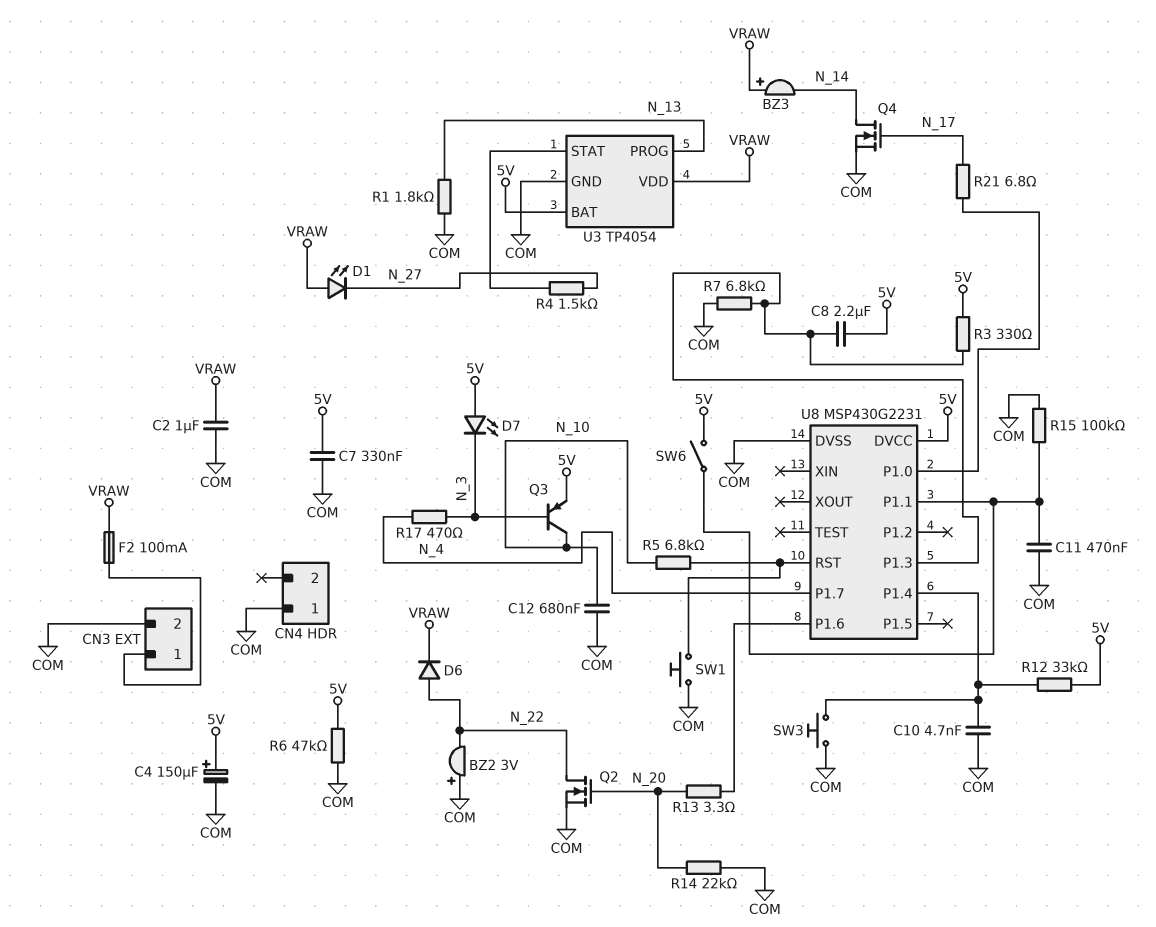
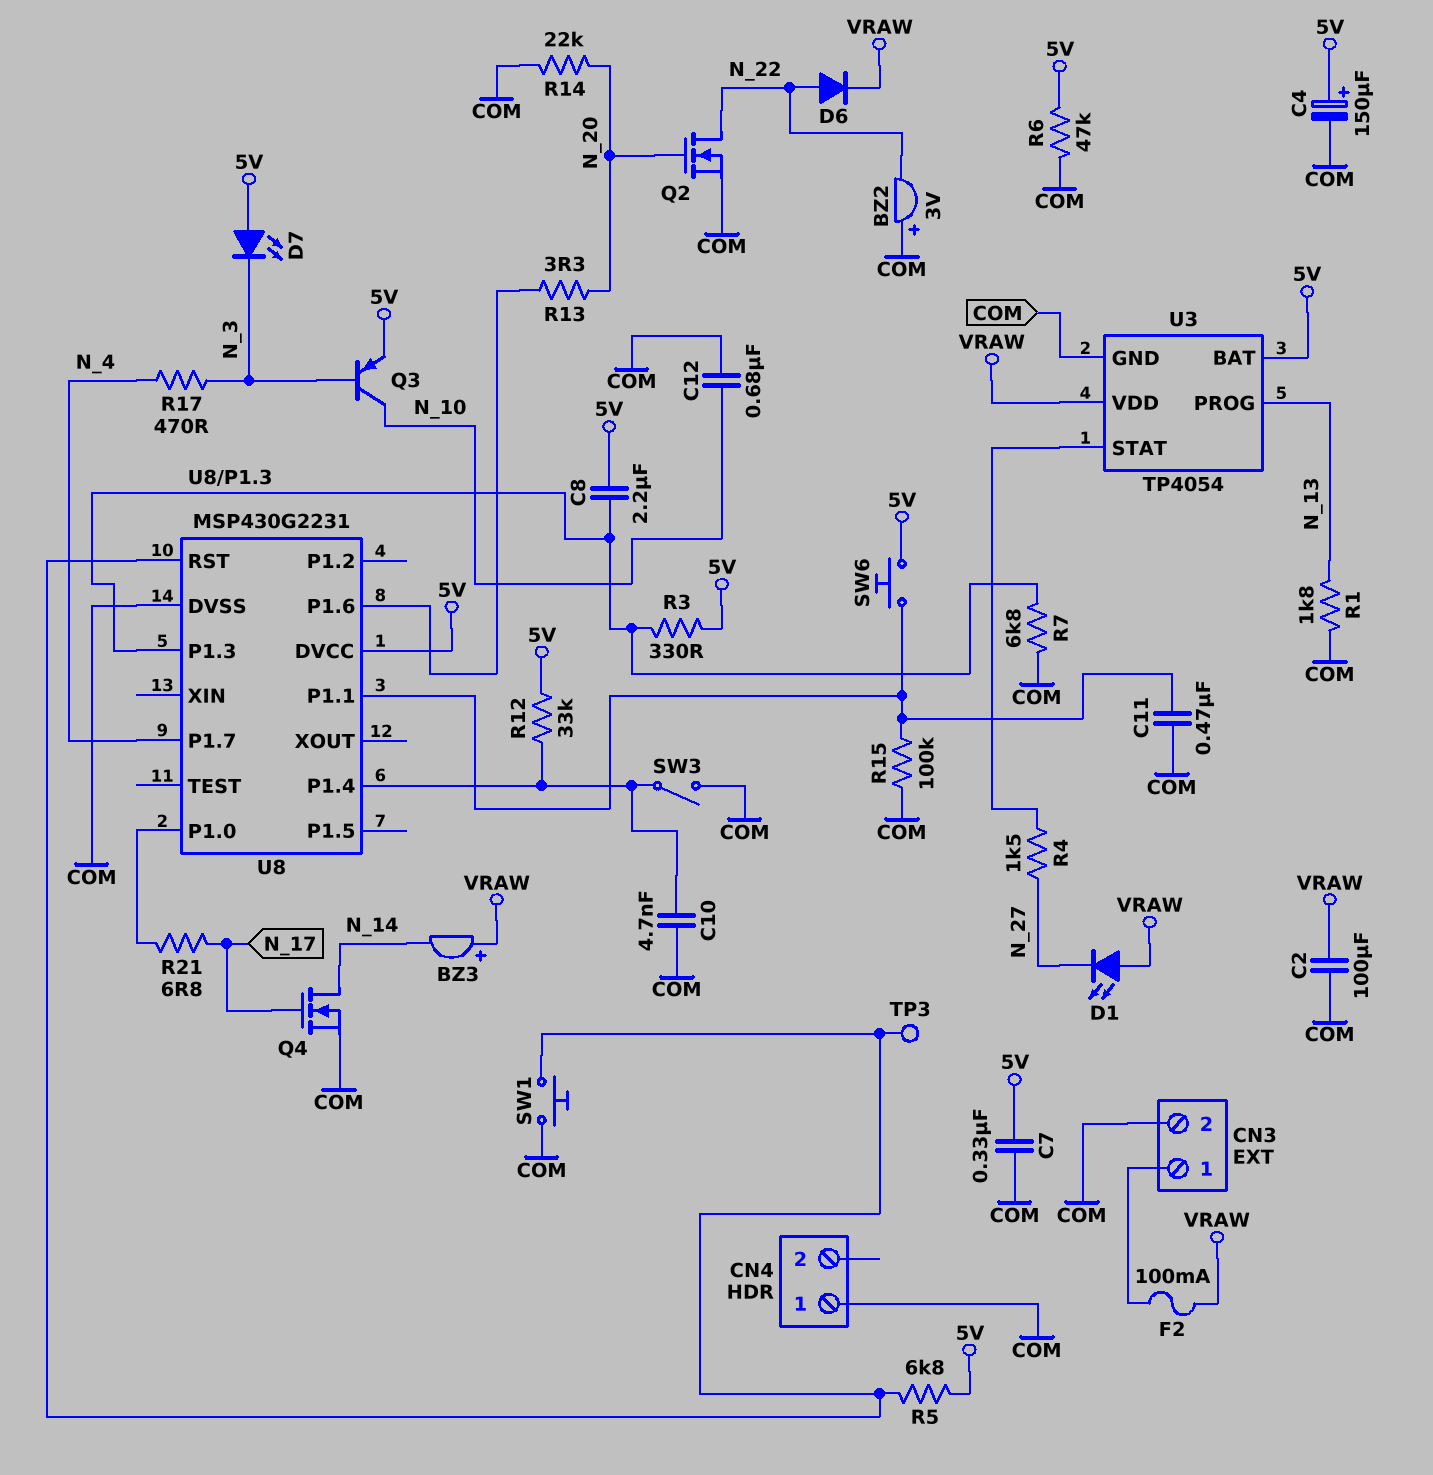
C2: 1uF (COM, VRAW) -> 100uF (COM, VRAW)
R5: 6.8k (N_10, U8/RST) -> 6.8k (5V, U8/RST)
SW3: button (COM, U8/P1.4) -> switch (COM, U8/P1.4)
SW6: switch (5V, U8/P1.1) -> button (5V, U8/P1.1)
TP3: none -> test point (U8/RST)

